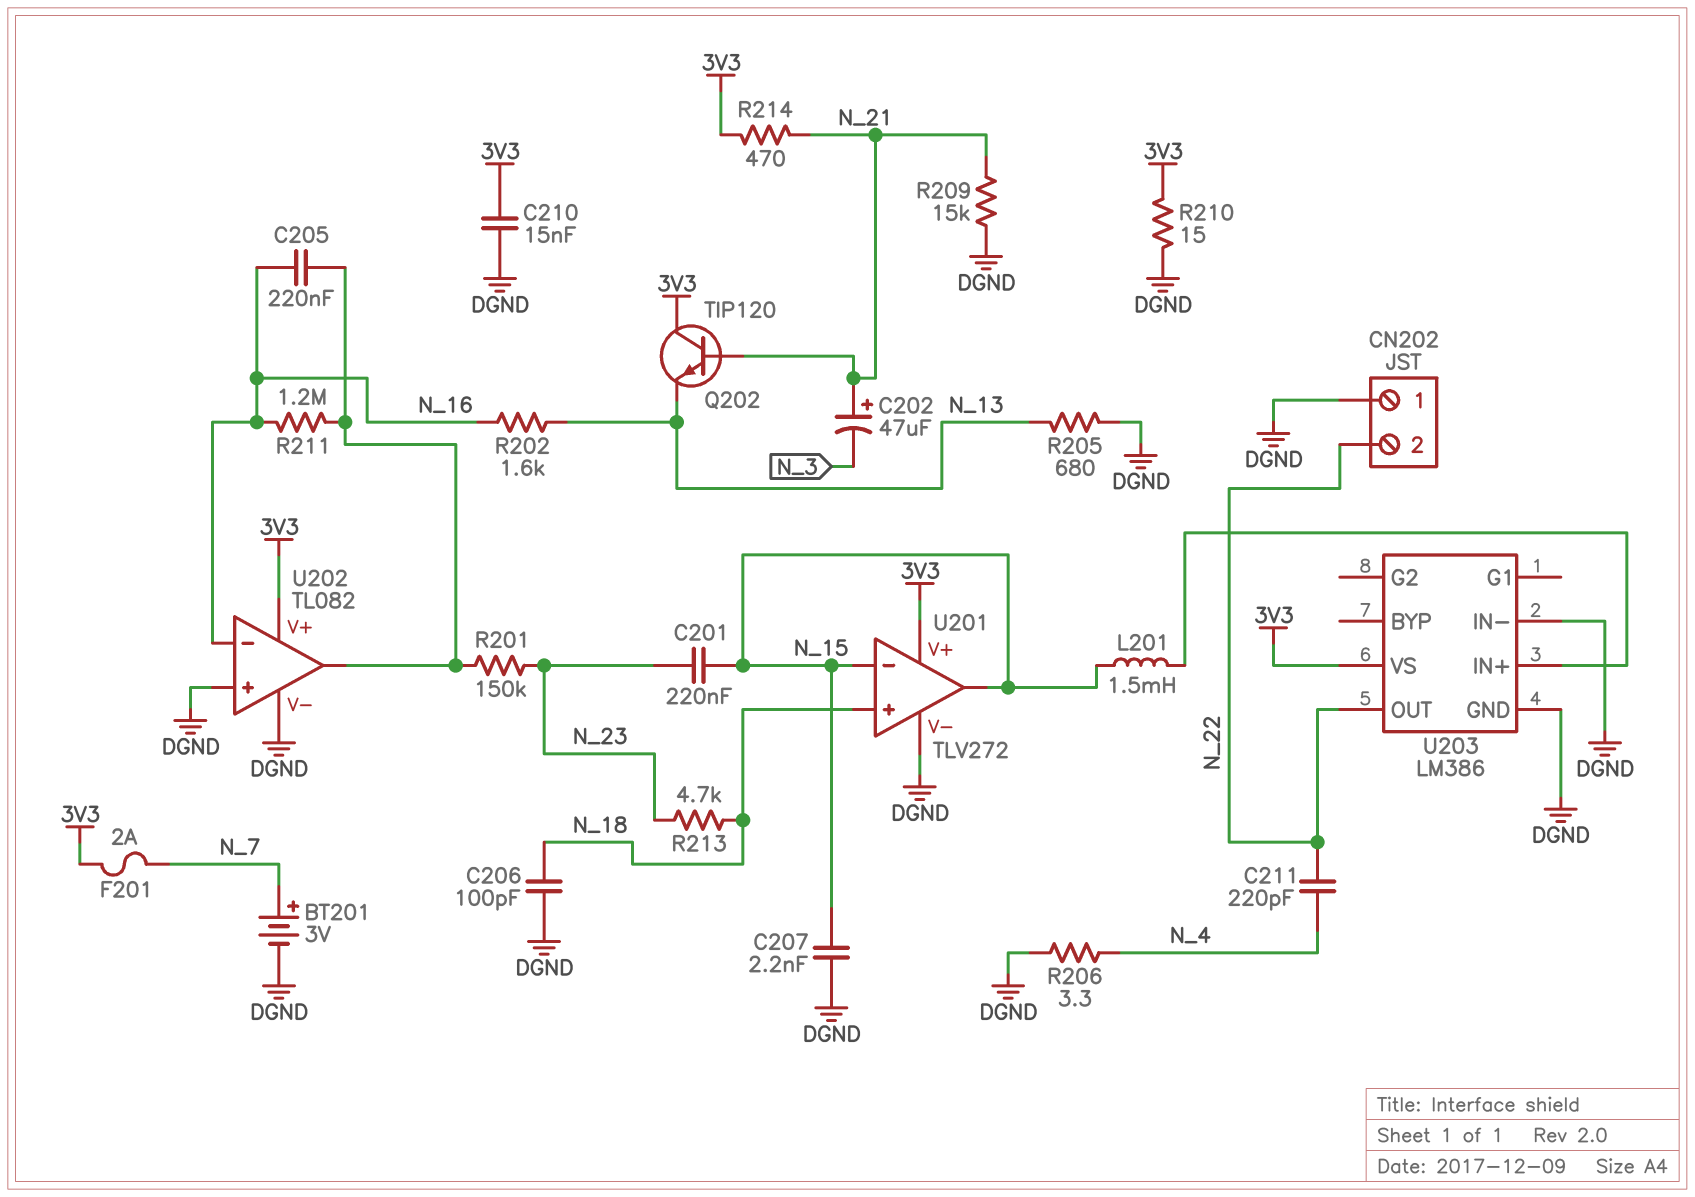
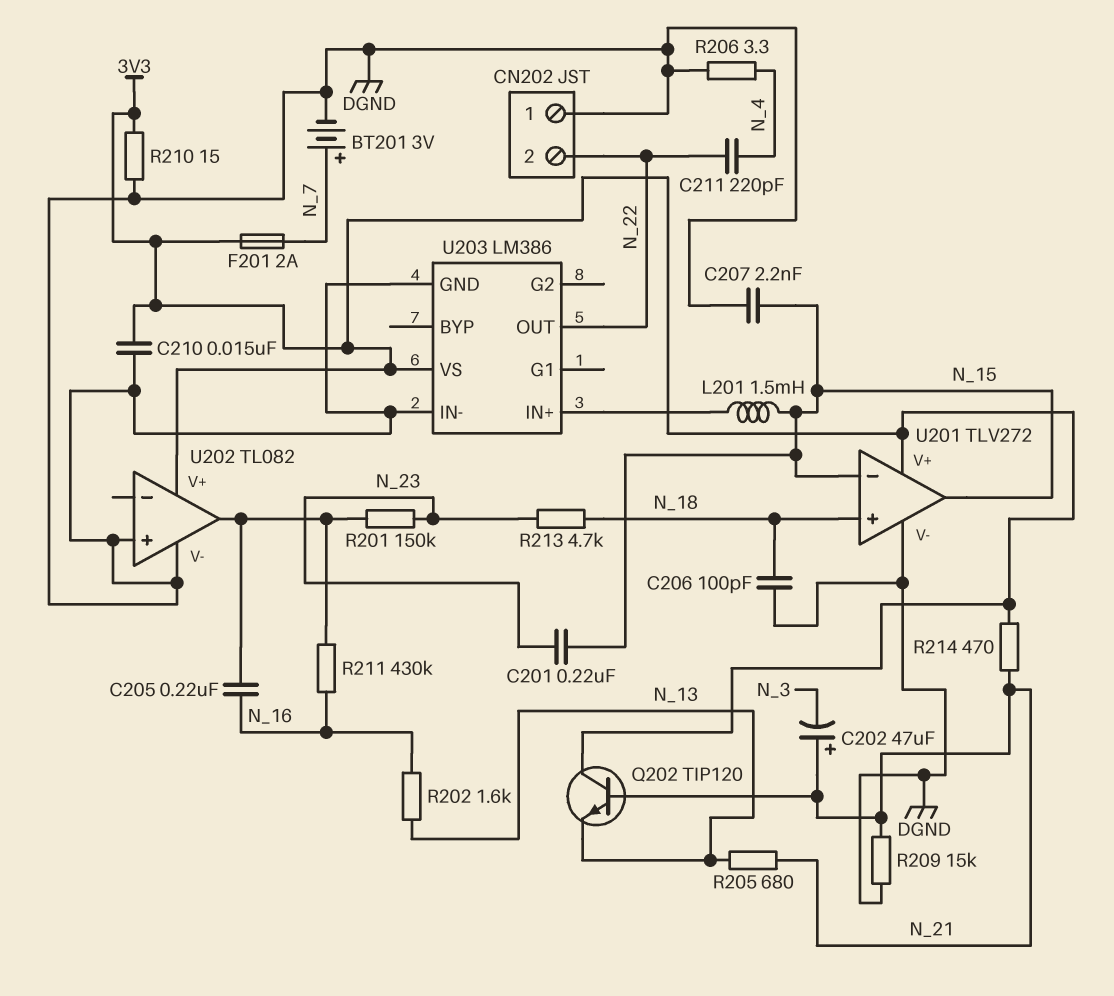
R205: 680 (DGND, N_13) -> 680 (N_13, N_21)
R211: 1.2M (N_16, U202/out) -> 430k (N_16, U202/out)
U202 pin in-: N_16 -> none

